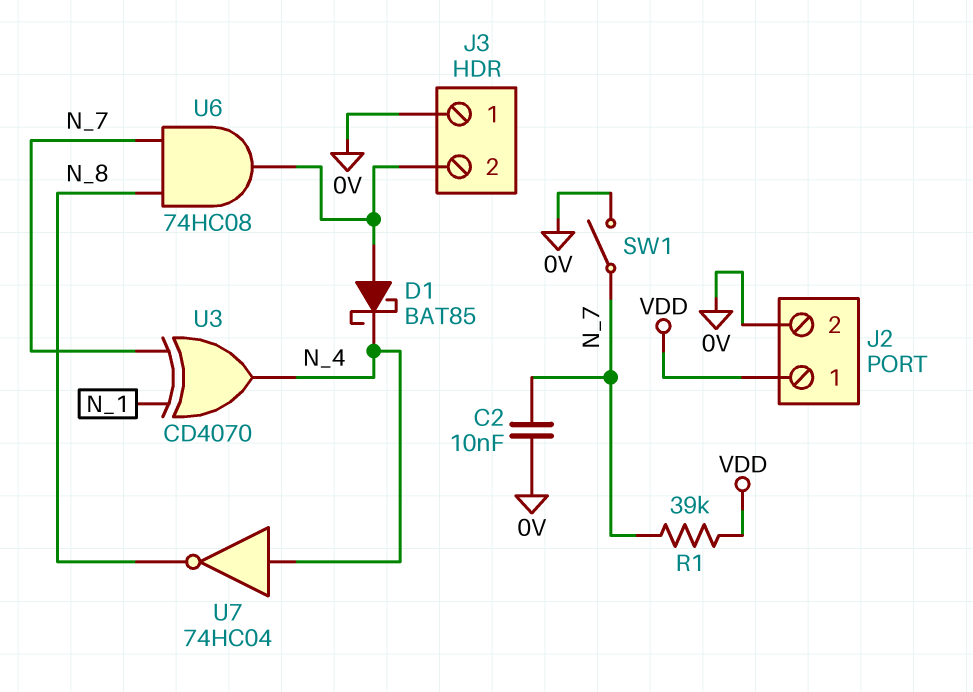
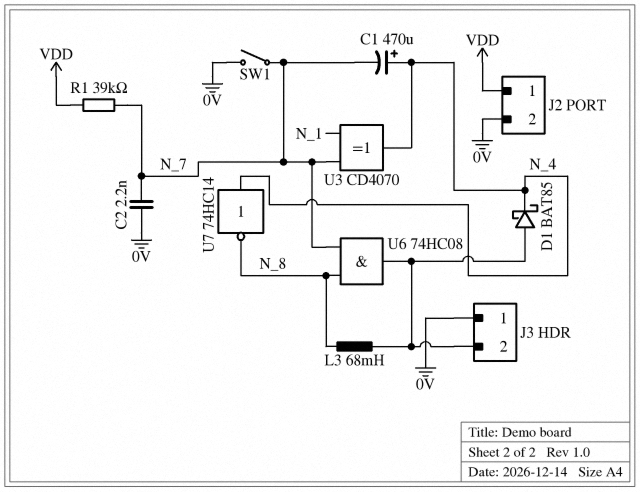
C1: none -> 470uF (plus N_4, minus N_7)
C2: 10nF (0V, N_7) -> 2.2nF (0V, N_7)
L3: none -> 68mH (J3/2, N_8)
U7: NOT 74HC04 (in N_4, out N_8) -> NOT 74HC14 (in N_4, out N_8)

